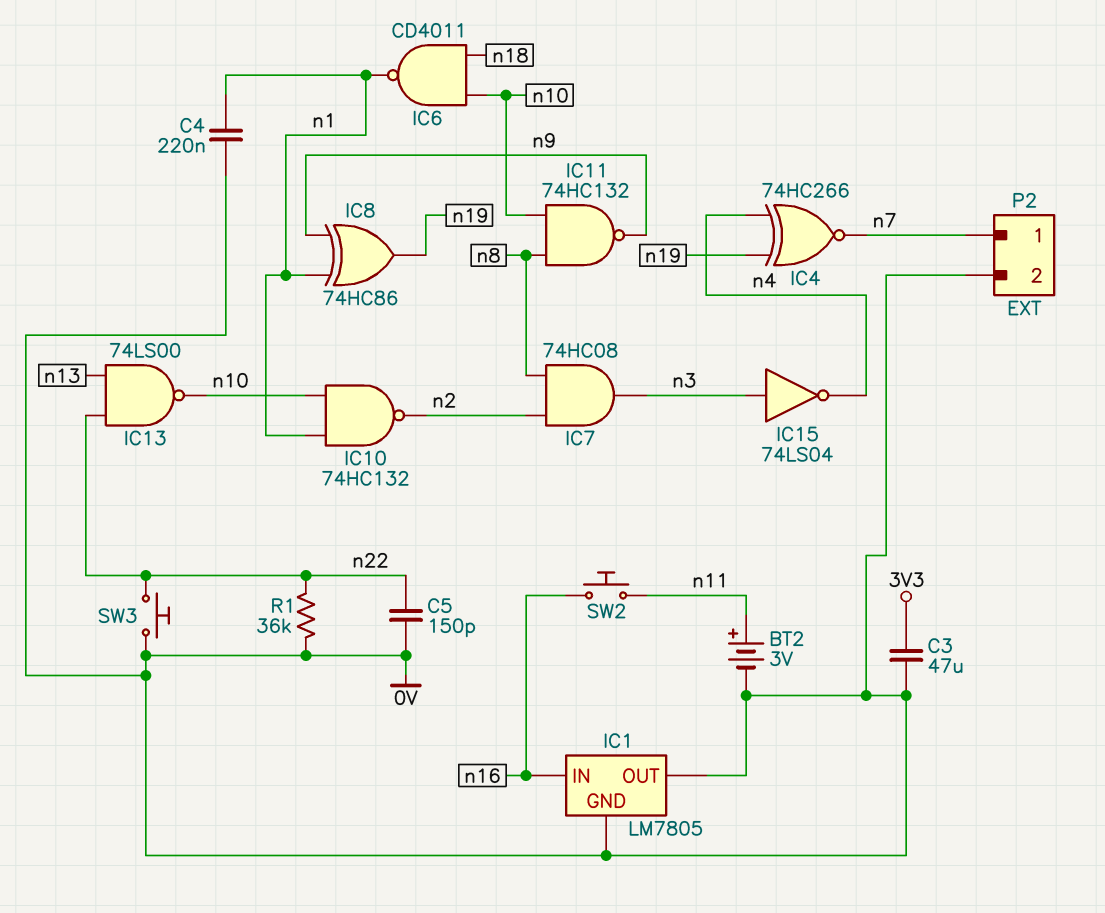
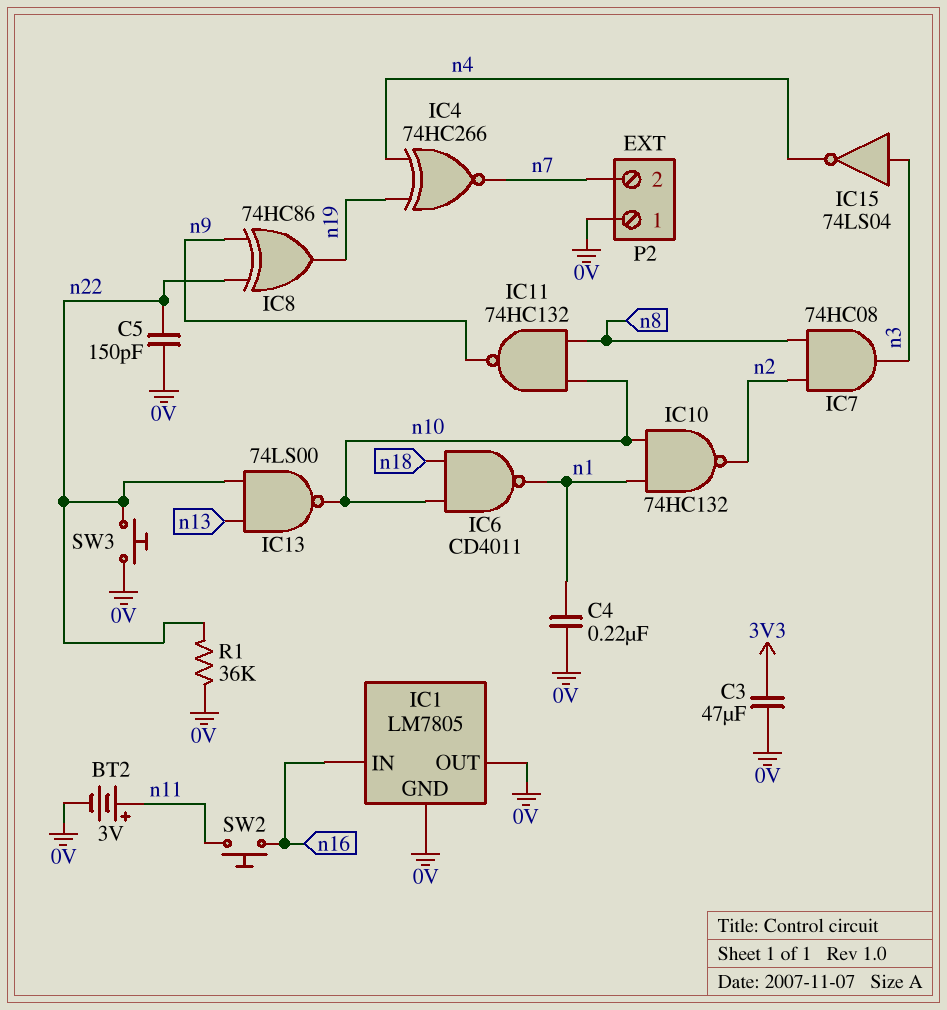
IC8: XOR 74HC86 (in n1, in n9, out n19) -> XOR 74HC86 (in n9, in n22, out n19)
P2 pin 1: n7 -> 0V
P2 pin 2: 0V -> n7

